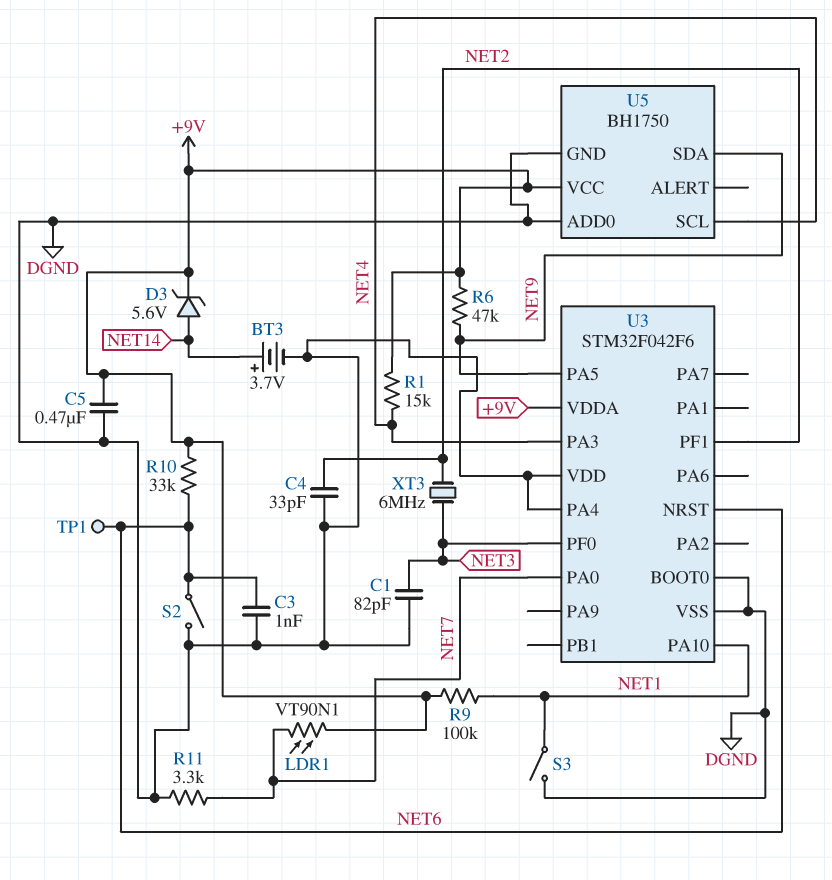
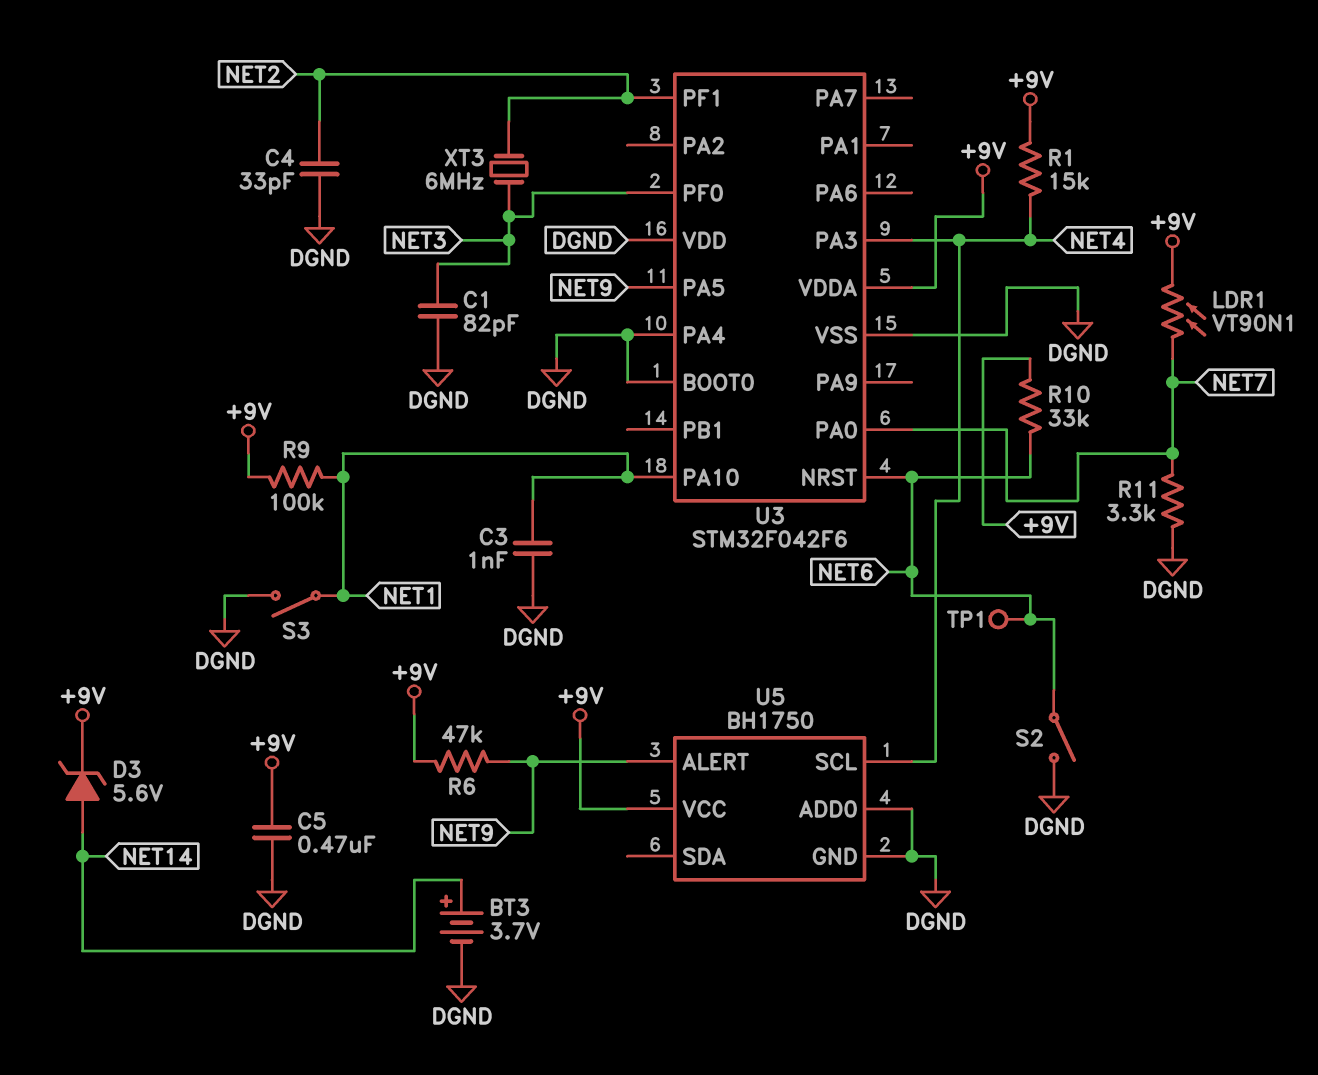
C3: 1nF (DGND, NET6) -> 1nF (DGND, NET1)
U5 pin ALERT: none -> NET9
U5 pin SDA: NET9 -> none

